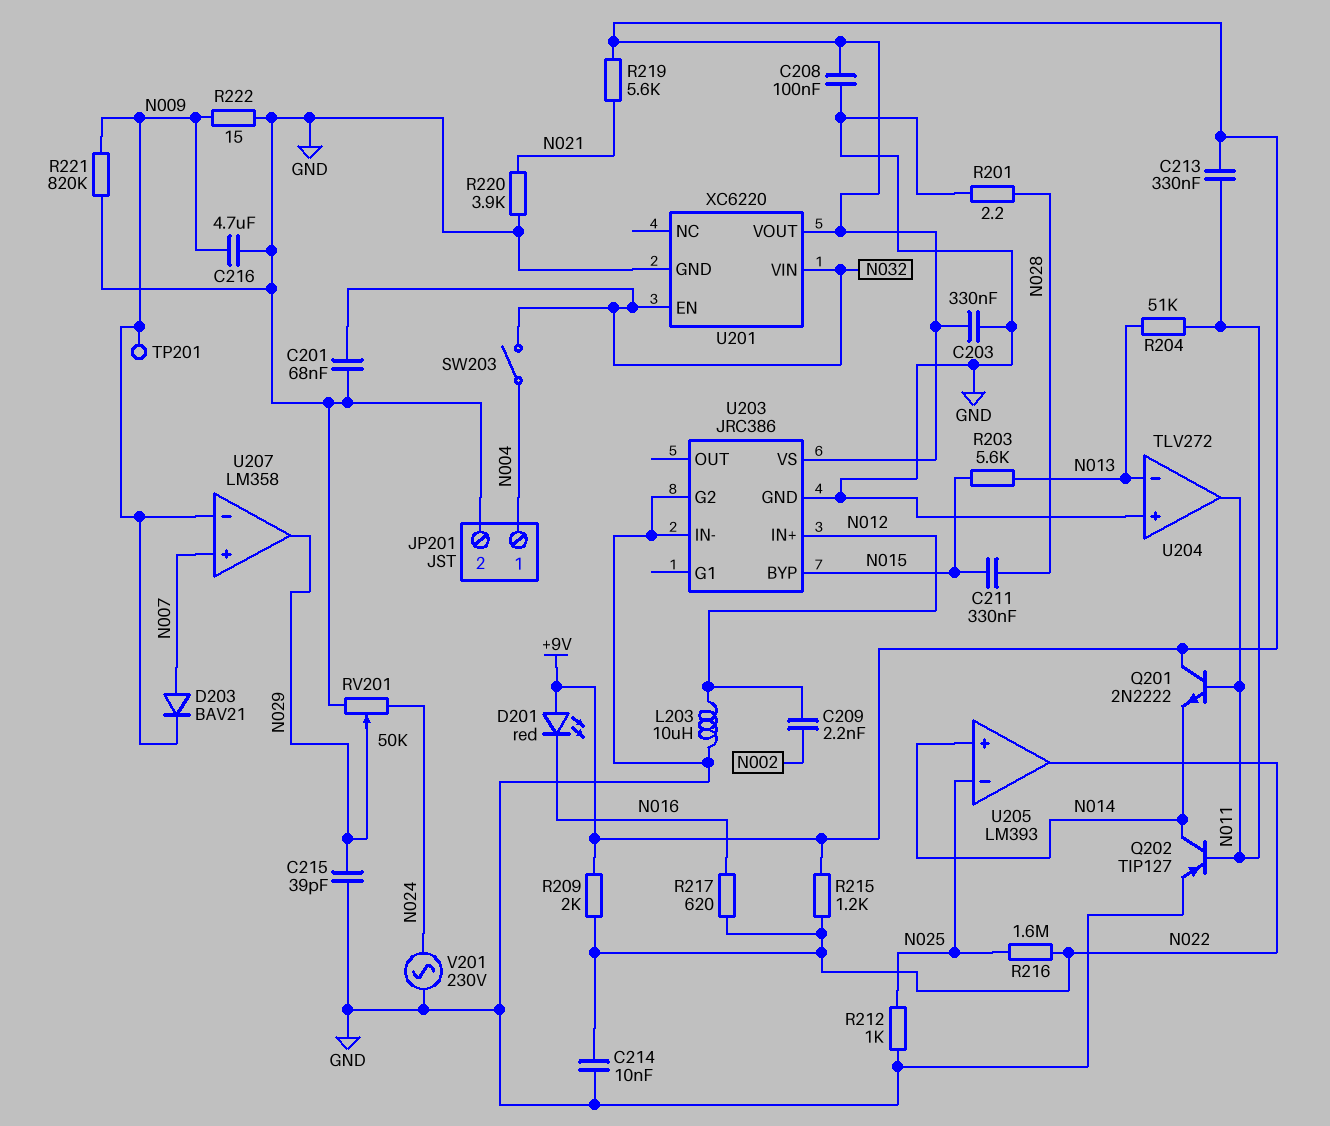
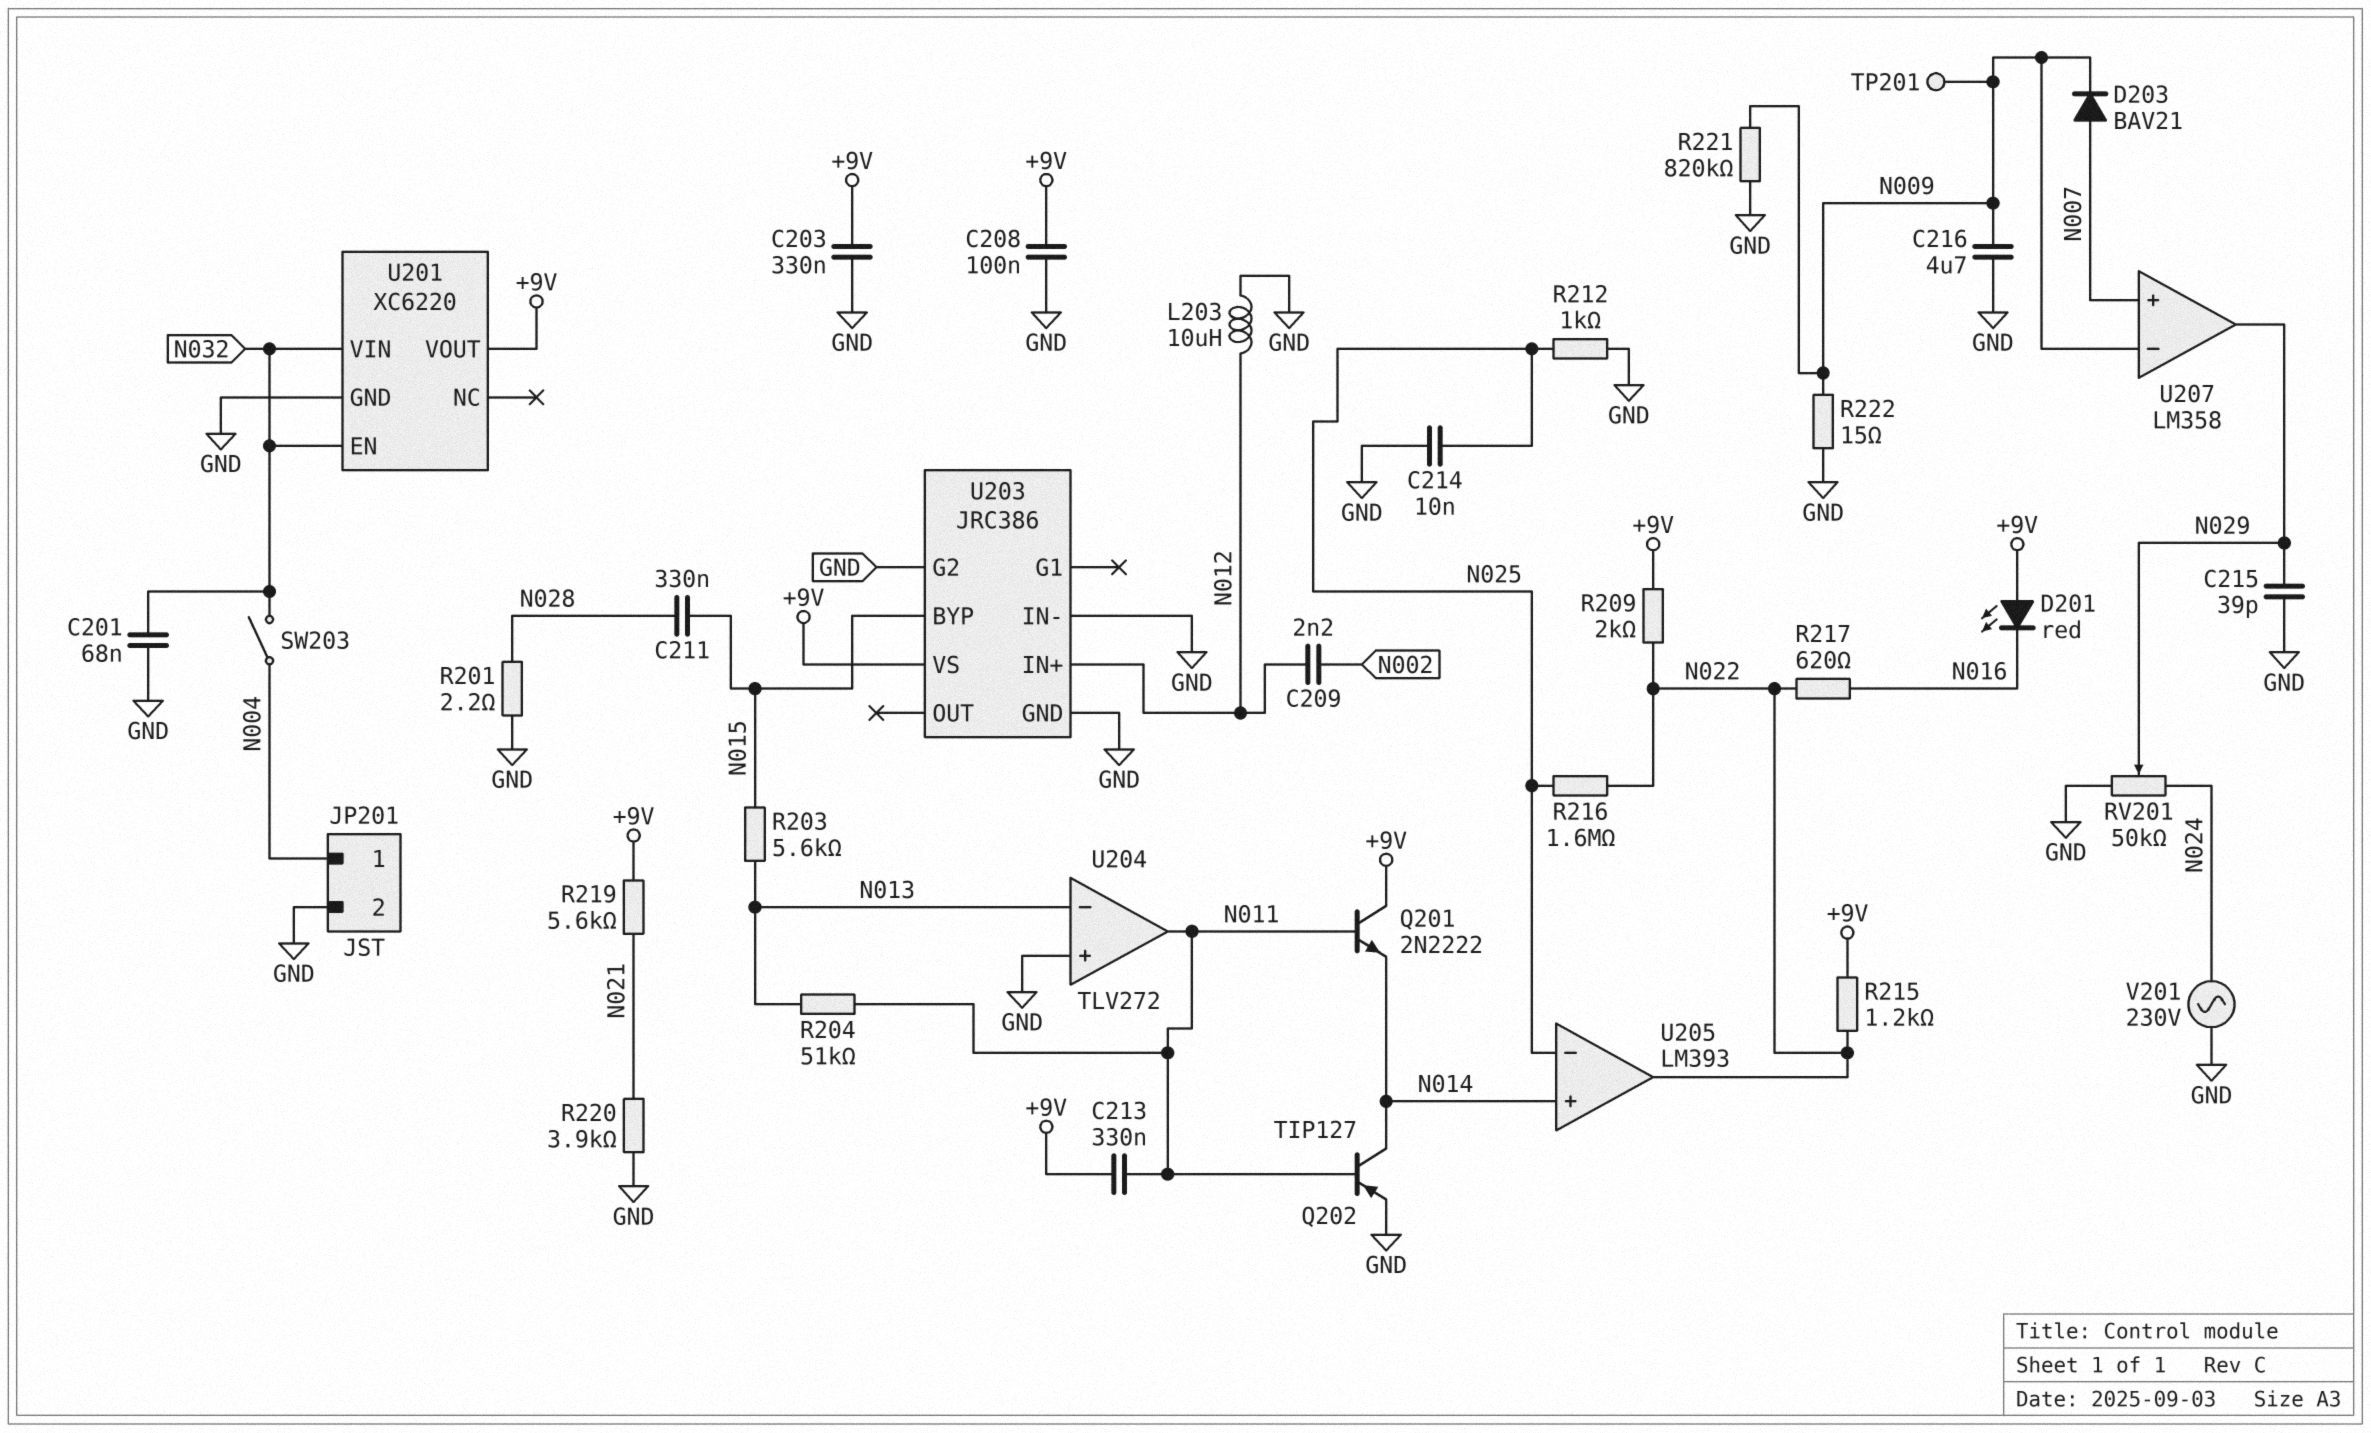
C214: 10nF (GND, N022) -> 10nF (GND, N025)

